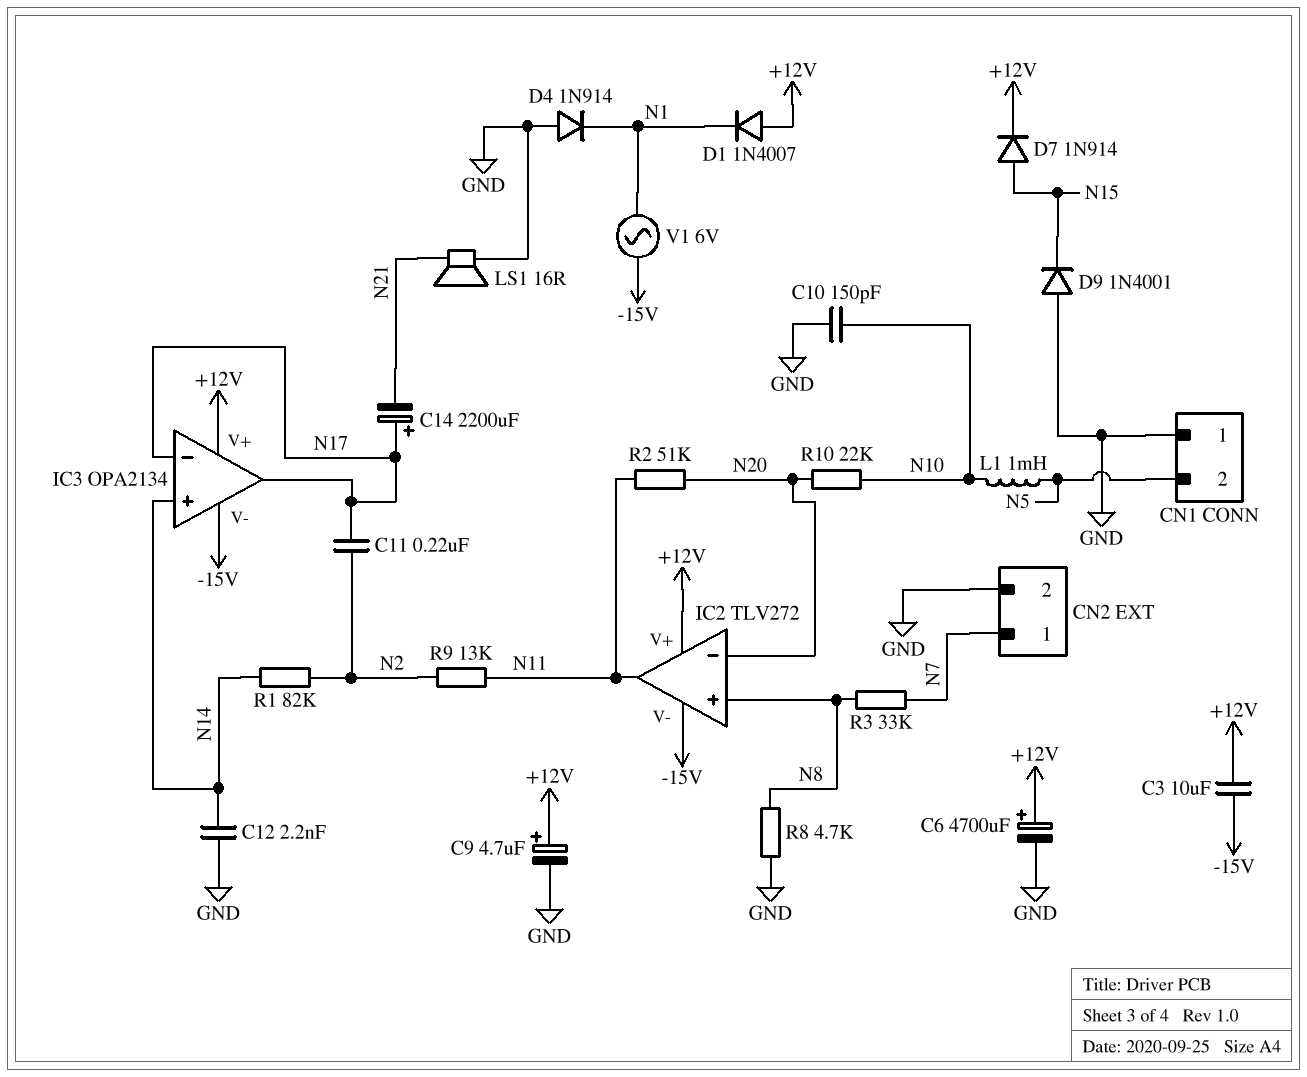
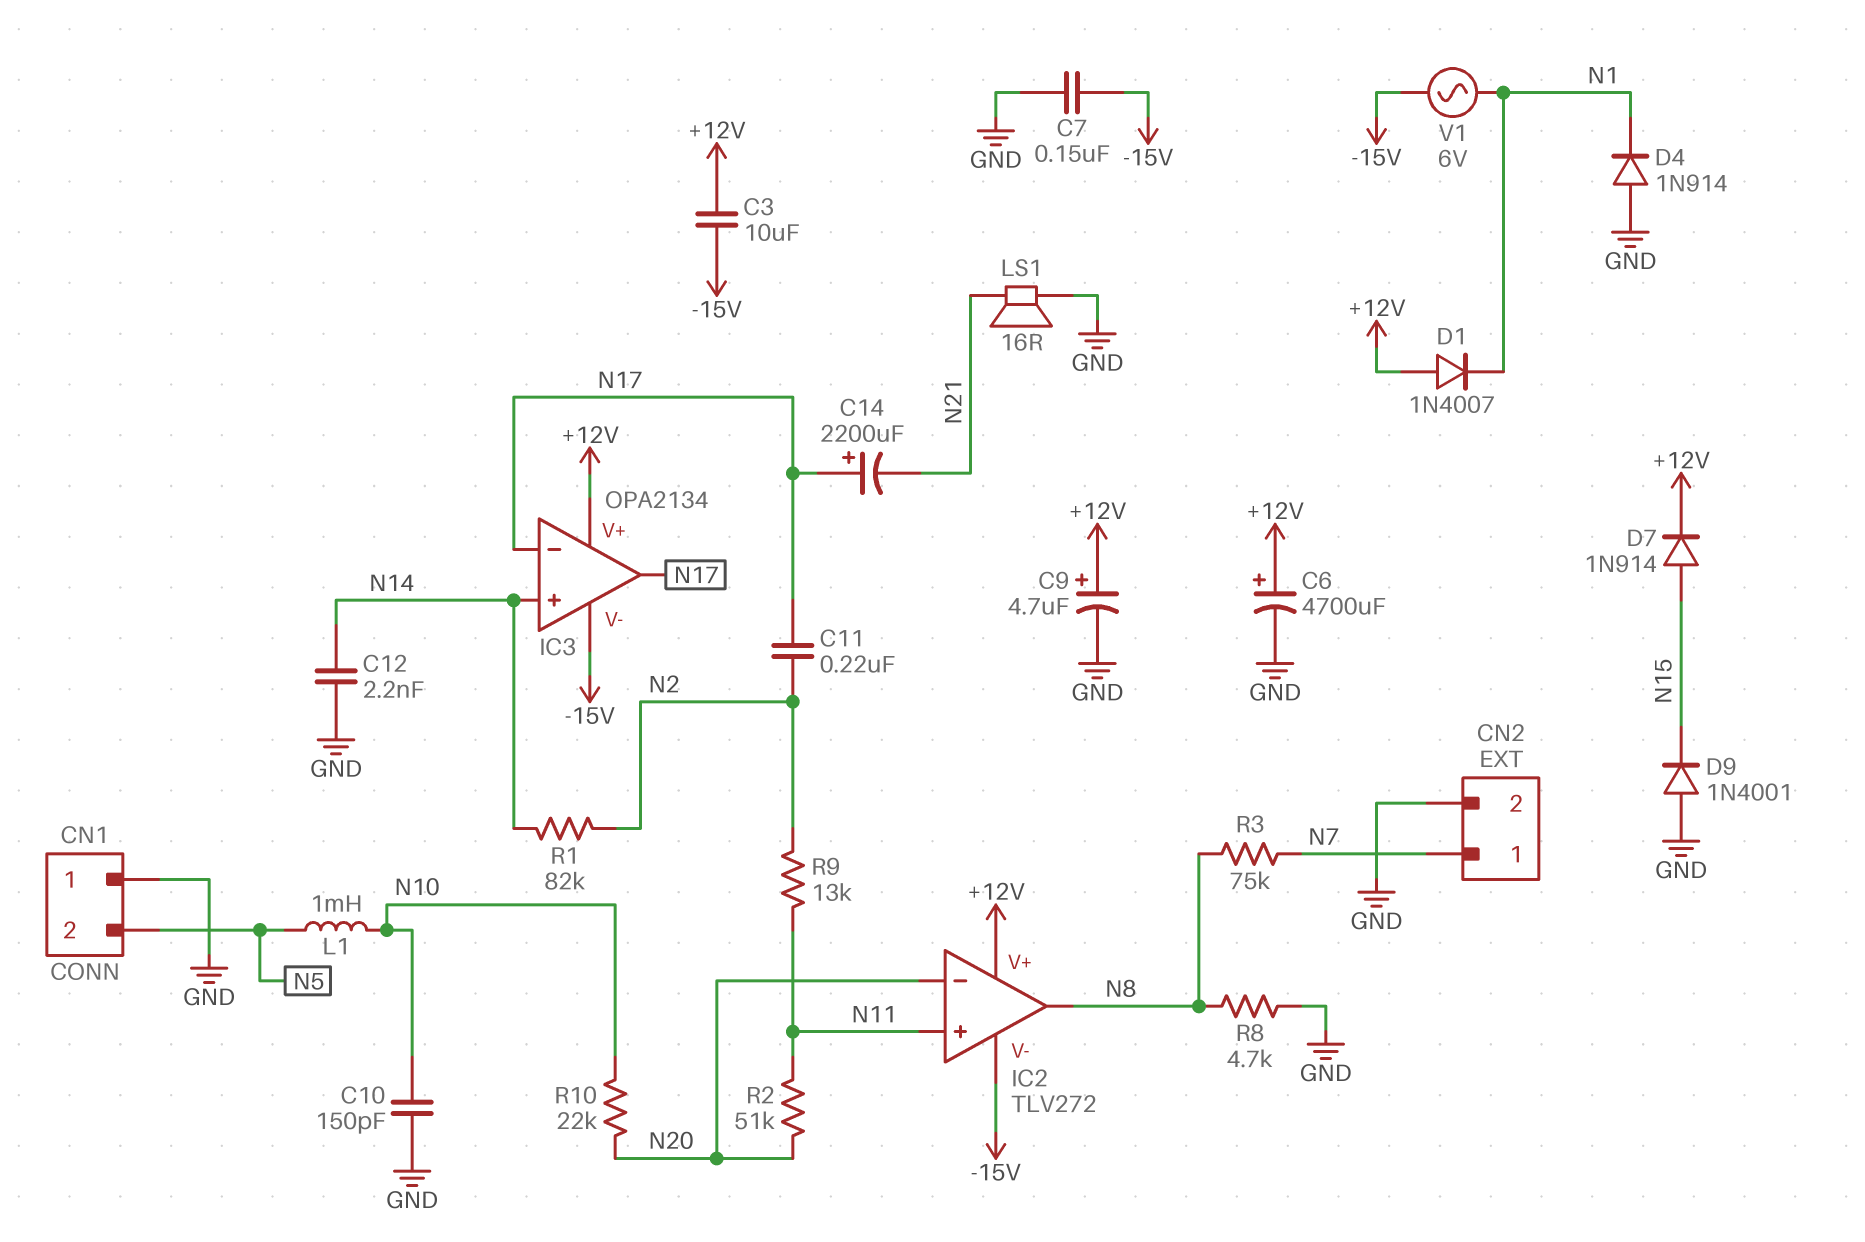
C7: none -> 150nF (-15V, GND)
IC2 pin in+: N8 -> N11
IC2 pin out: N11 -> N8
R3: 33k (N7, N8) -> 75k (N7, N8)

